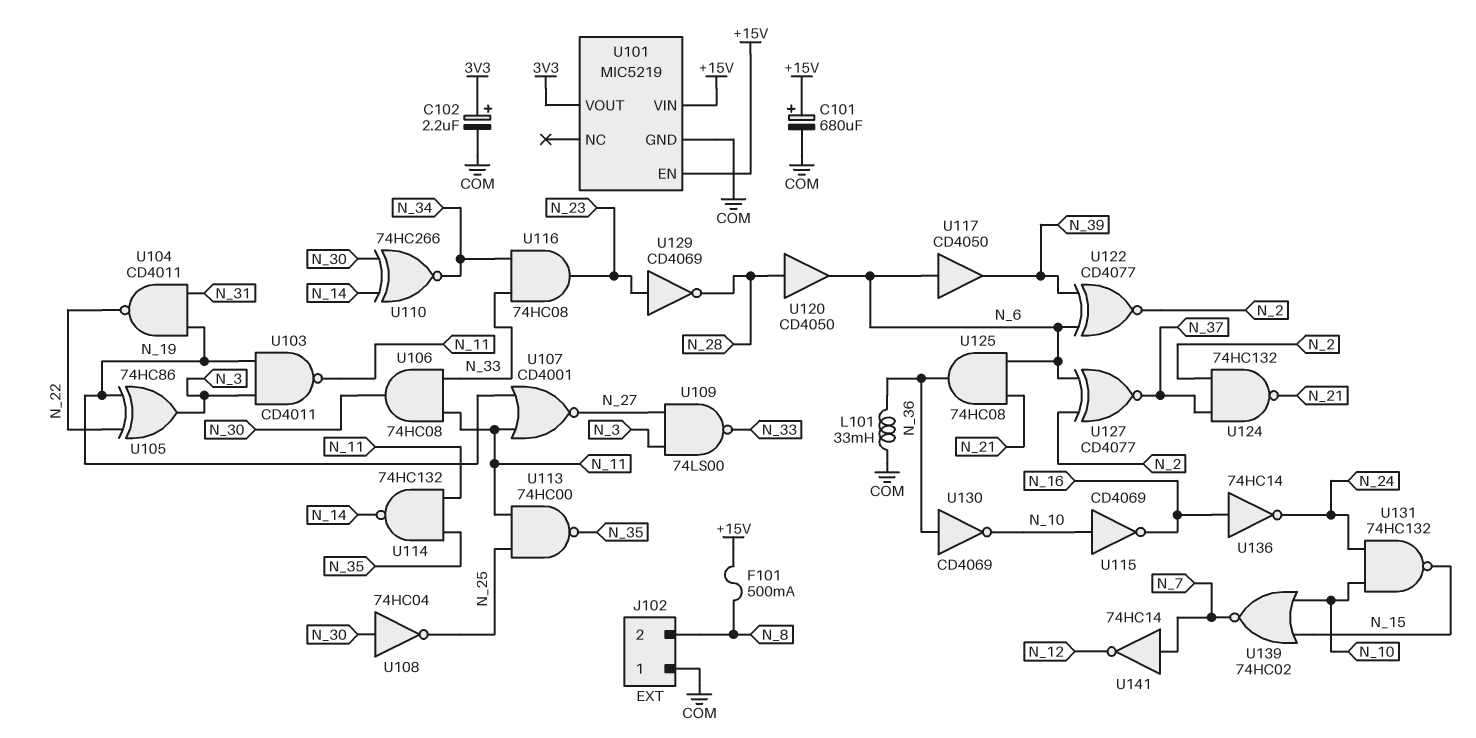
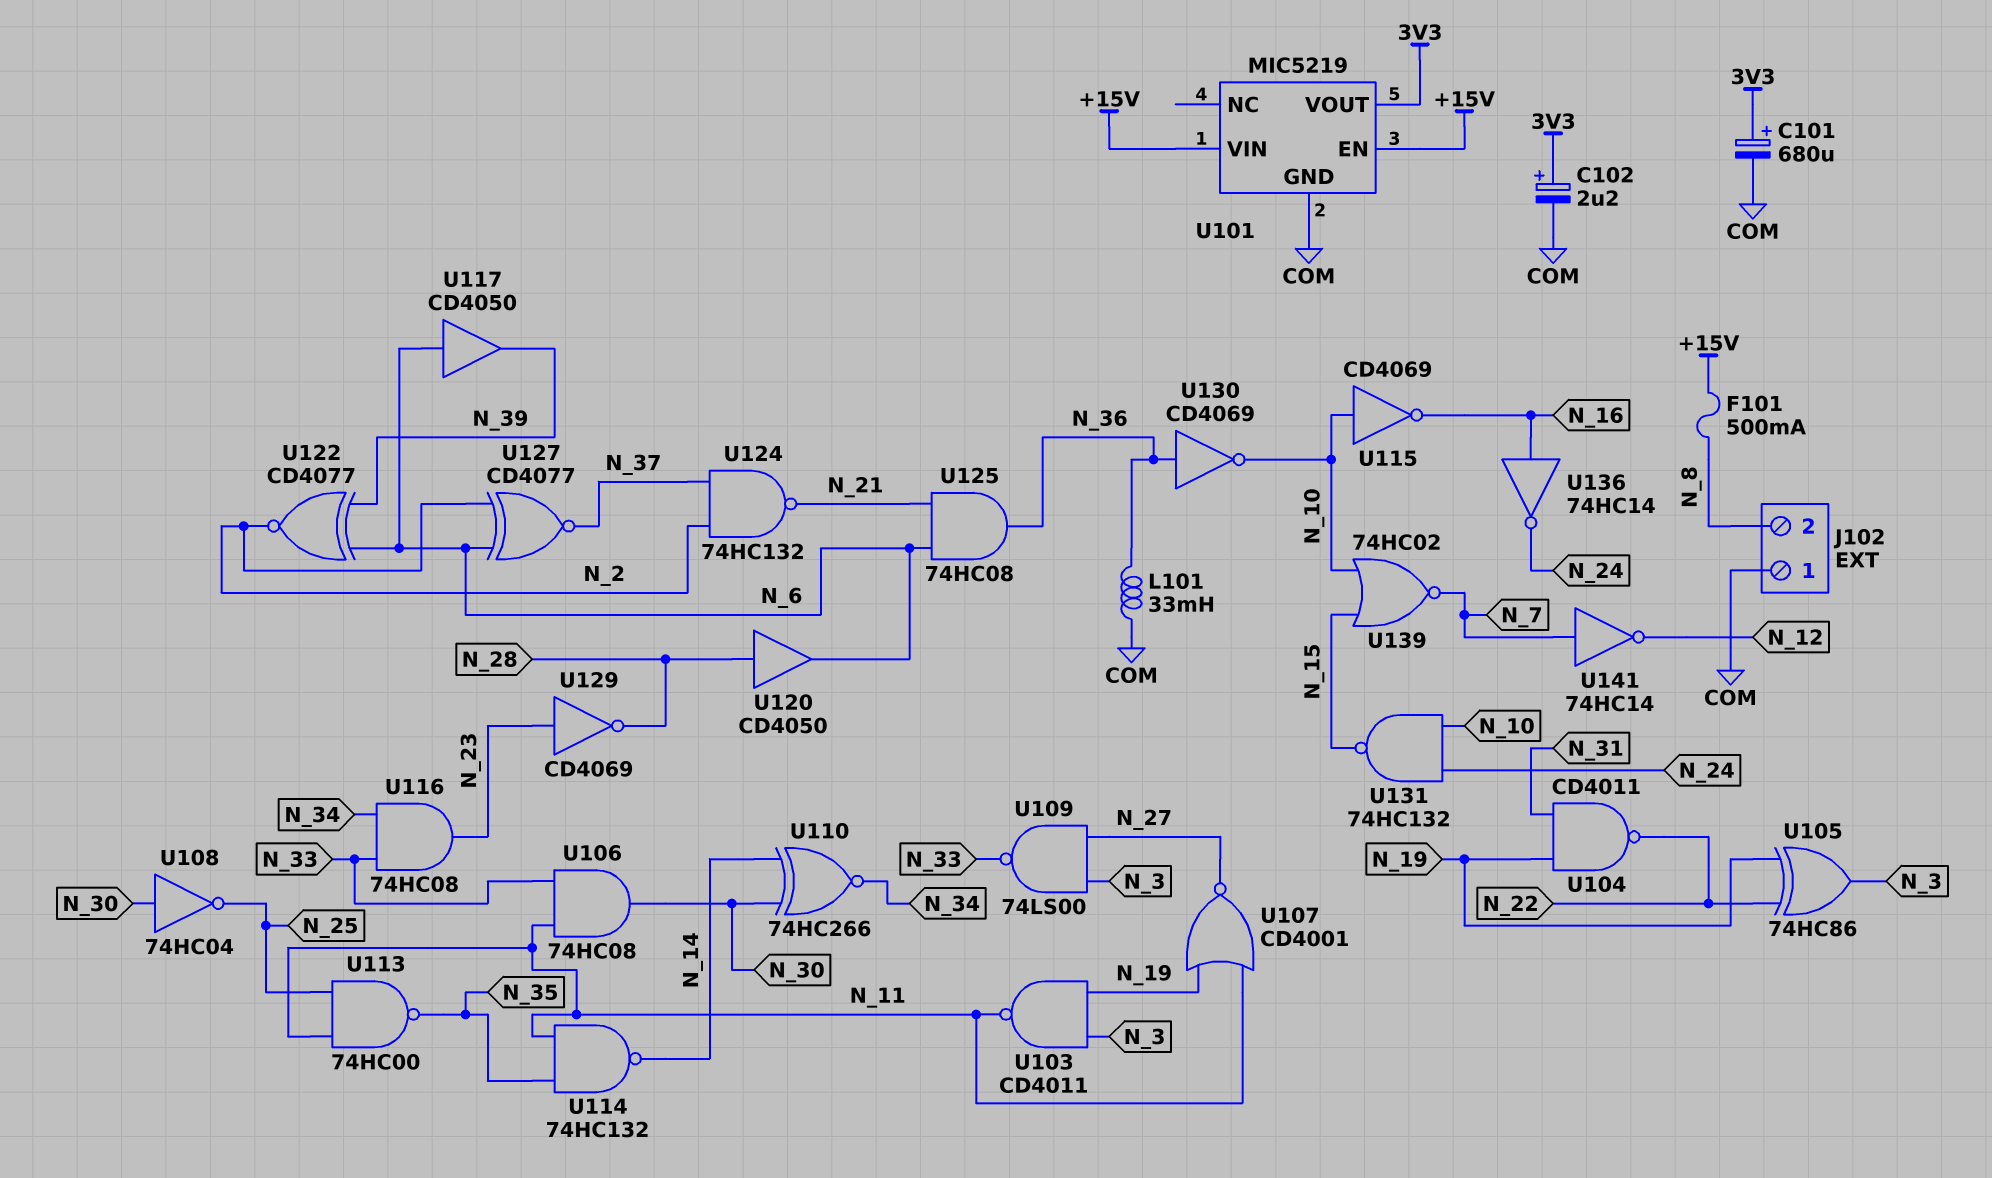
C101: 680uF (plus +15V, minus COM) -> 680uF (plus 3V3, minus COM)

